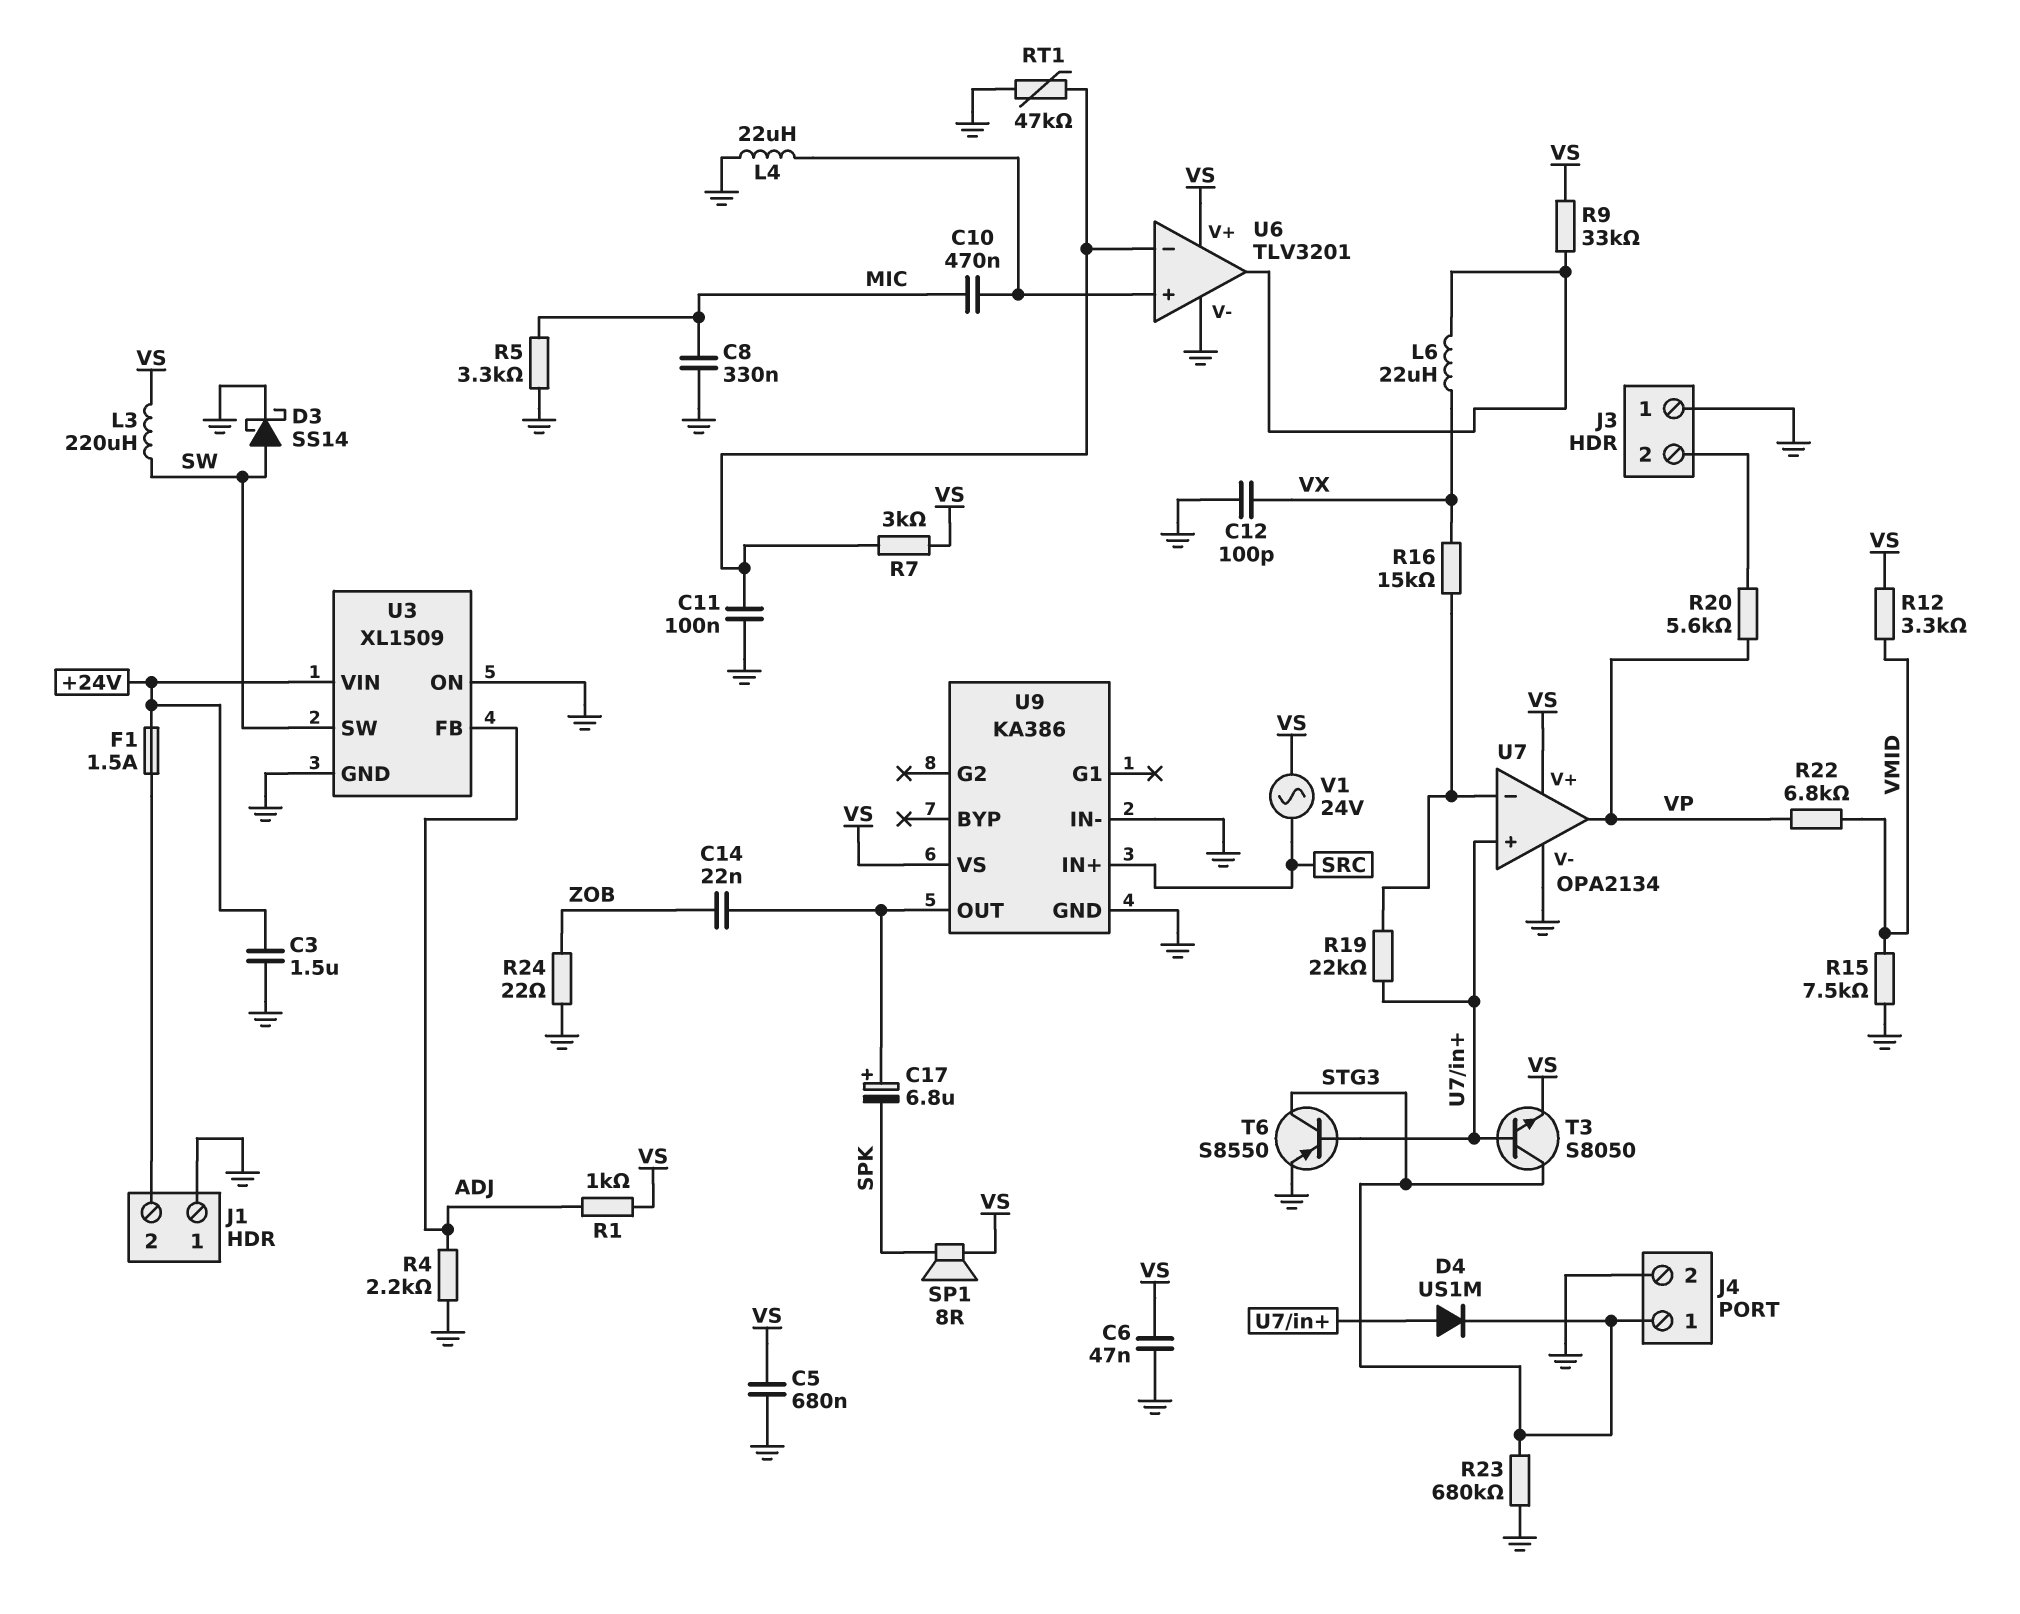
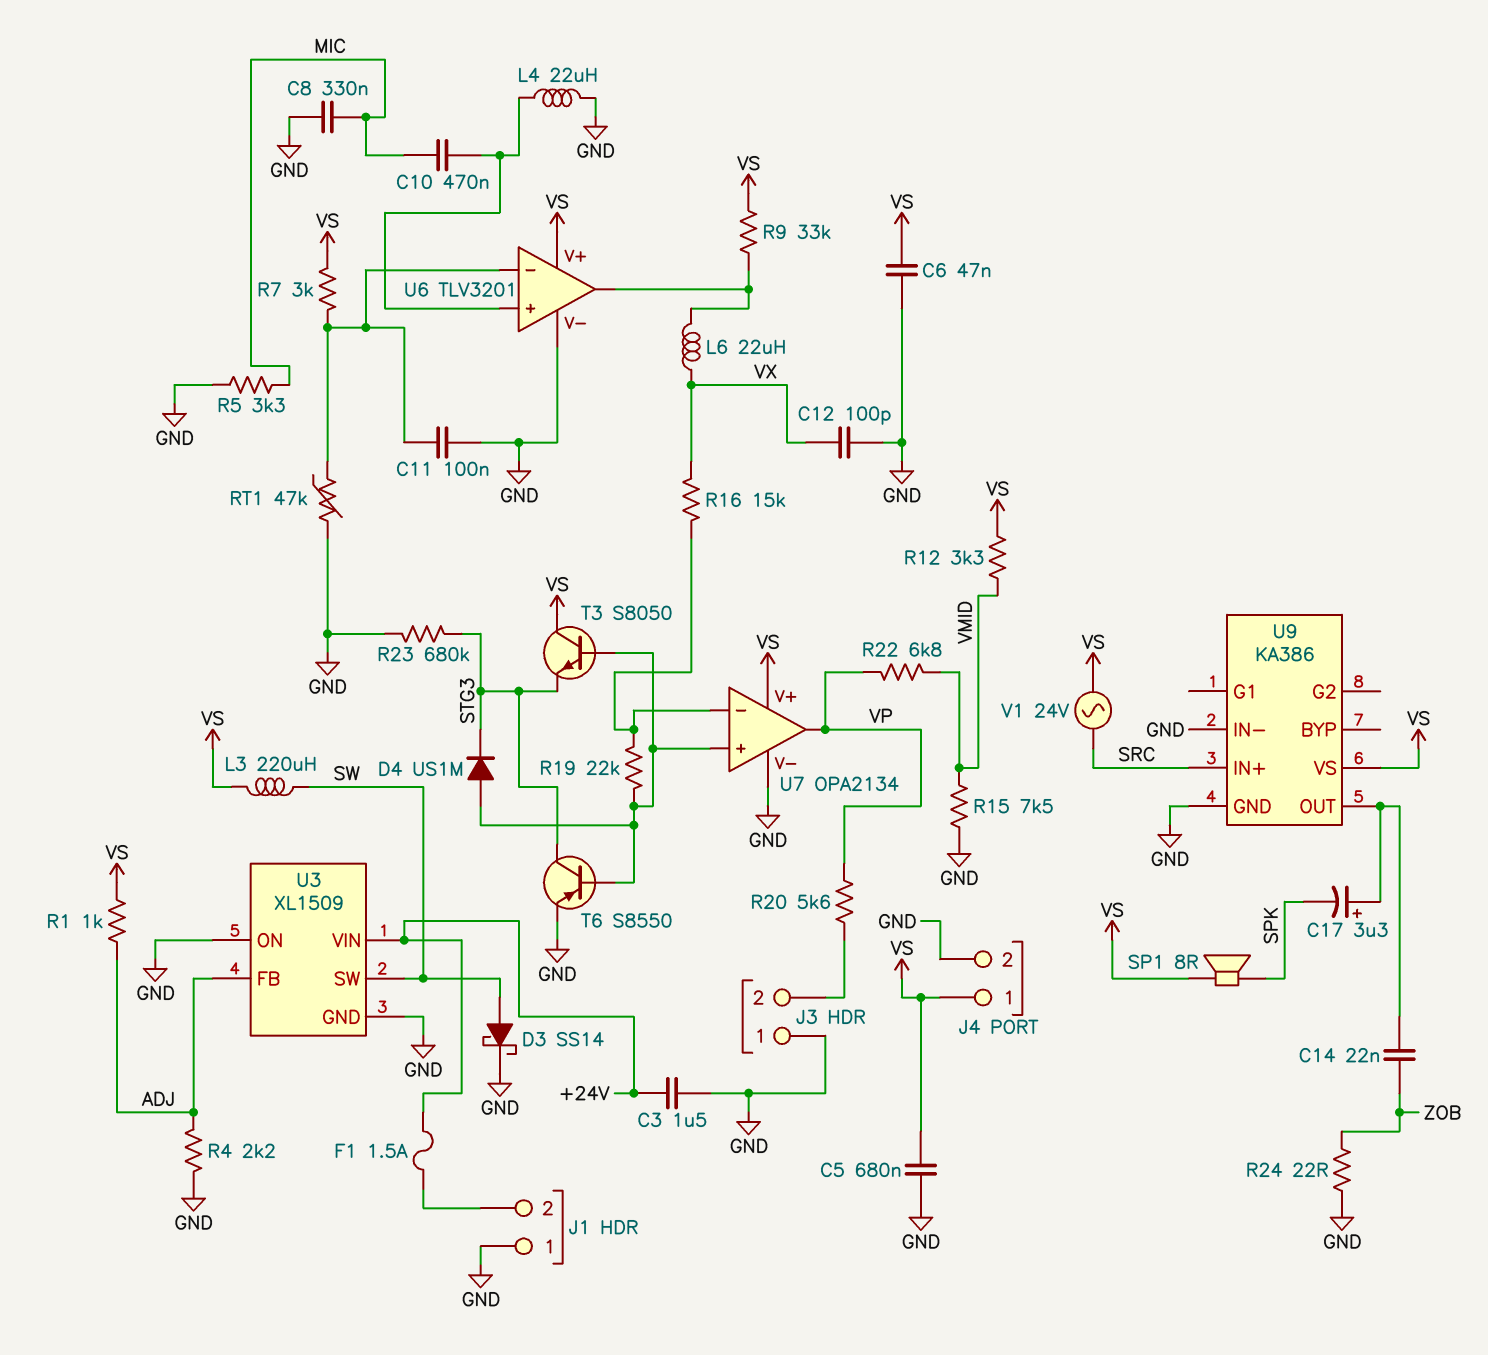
C17: 6.8uF (plus U9/OUT, minus SPK) -> 3.3uF (plus U9/OUT, minus SPK)
J4 pin 1: STG3 -> VS
T3: NPN S8050 (B U7/in+, C STG3, E VS) -> NPN S8050 (B U7/in+, C VS, E STG3)

